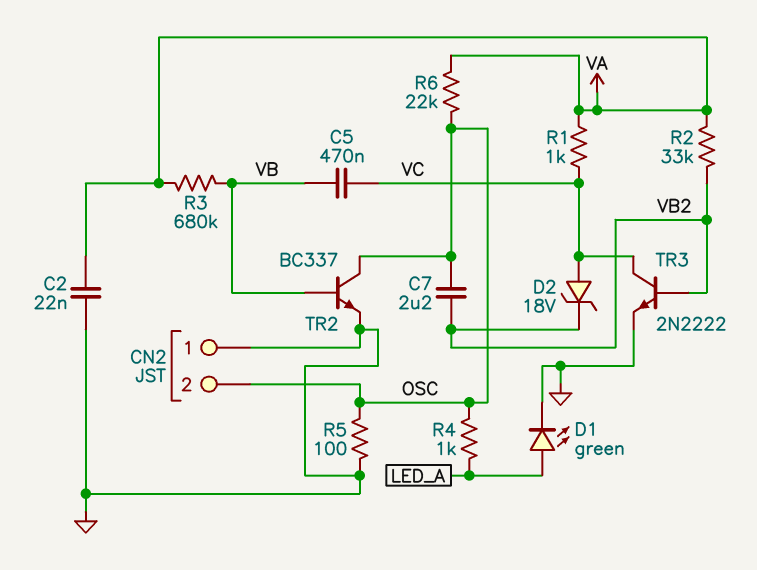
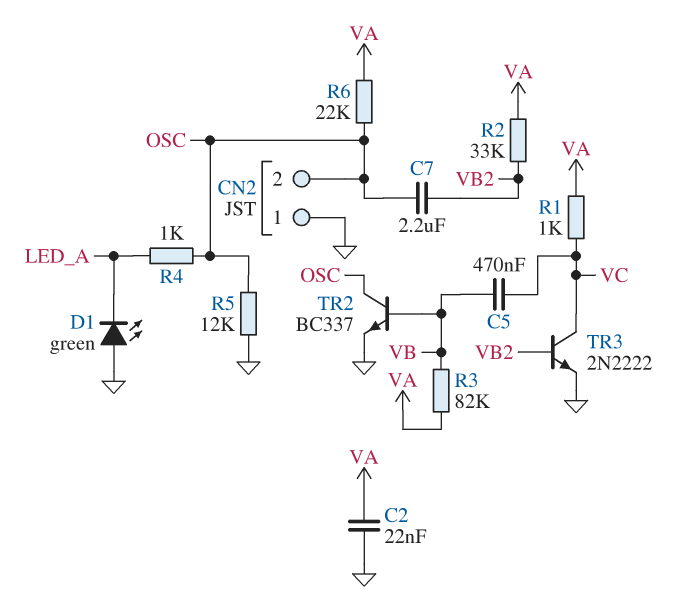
D1: LED green (A LED_A, K GND) -> LED green (A GND, K LED_A)
D2: zener 18V (A VC, K VB2) -> none
R3: 680k (VA, VB) -> 82k (VA, VB)
R5: 100 (GND, OSC) -> 12k (GND, OSC)

